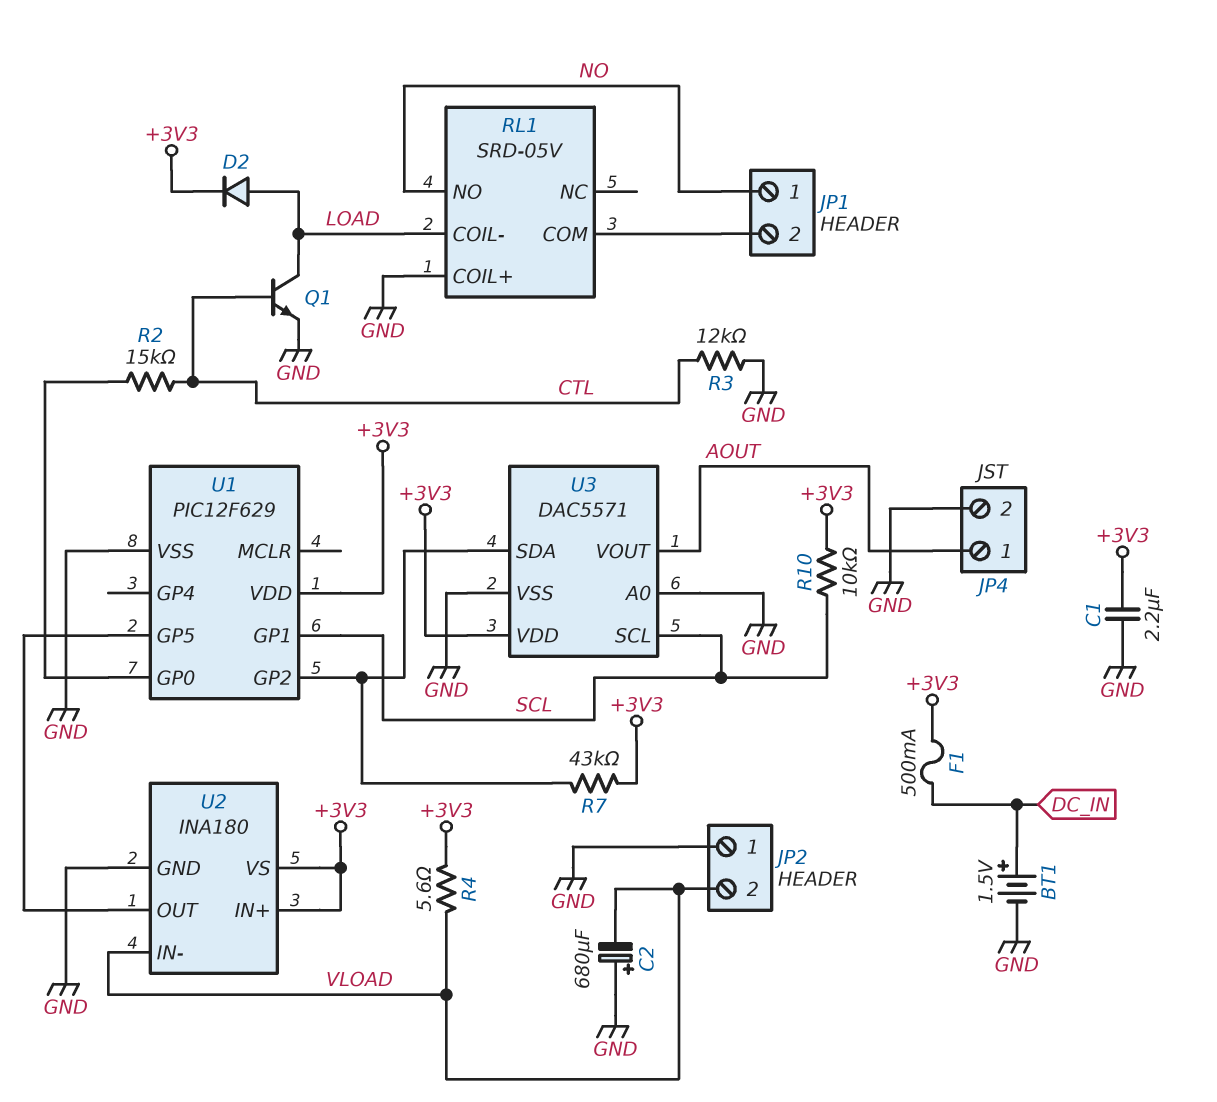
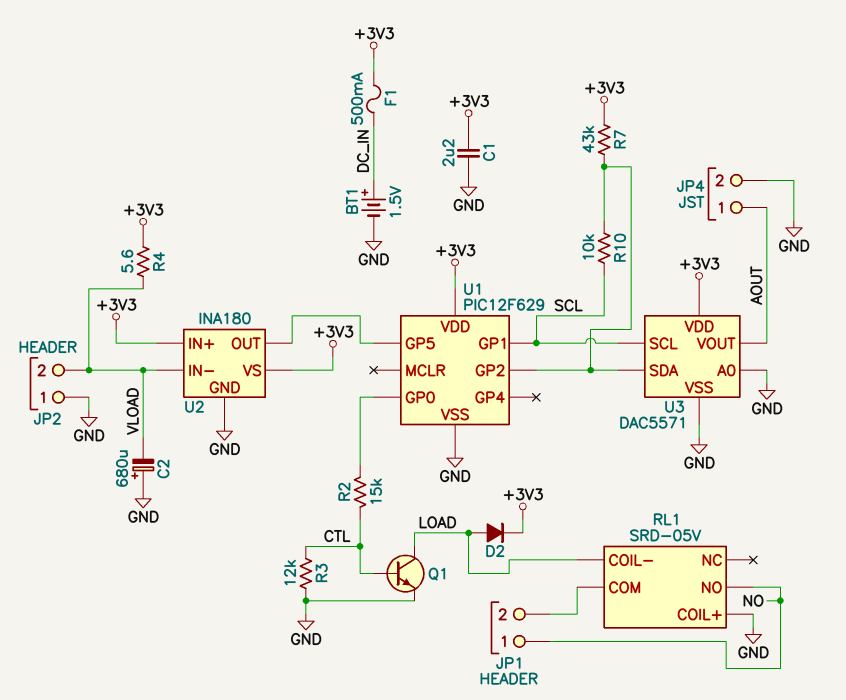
R10: 10k (+3V3, SCL) -> 10k (SCL, U1/GP2)

